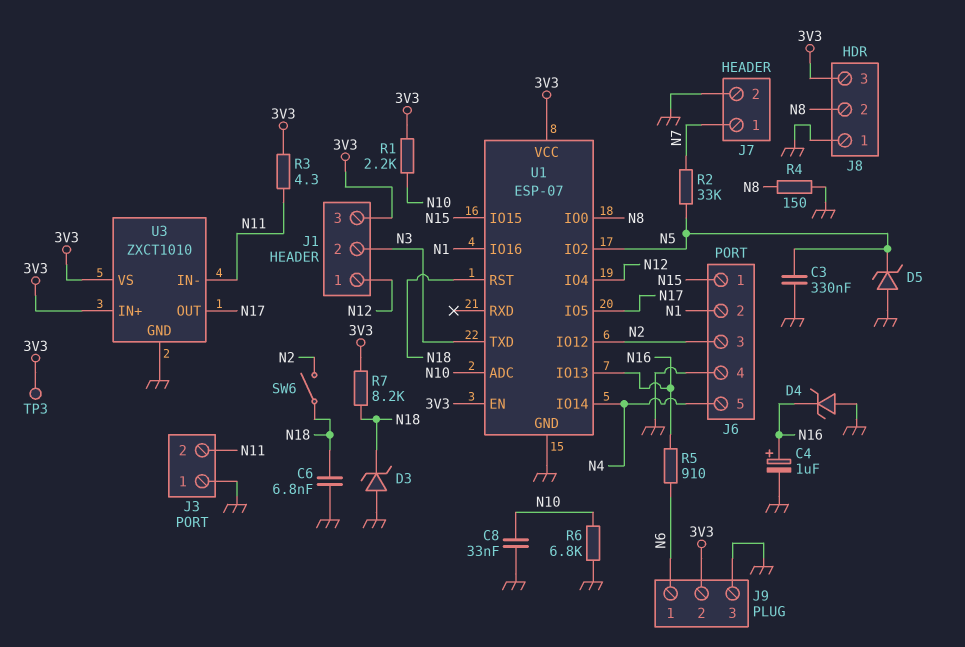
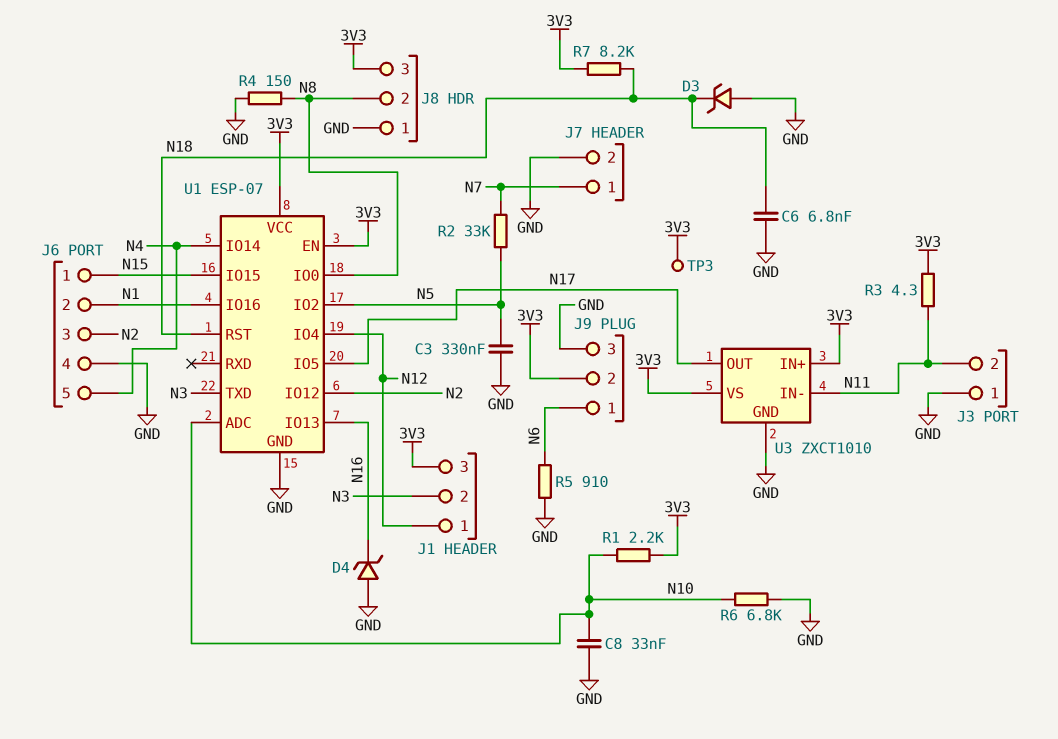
C4: 1uF (plus N16, minus GND) -> none
D5: zener (A GND, K N5) -> none
R5: 910 (N6, N16) -> 910 (GND, N6)
SW6: switch (N2, N18) -> none

